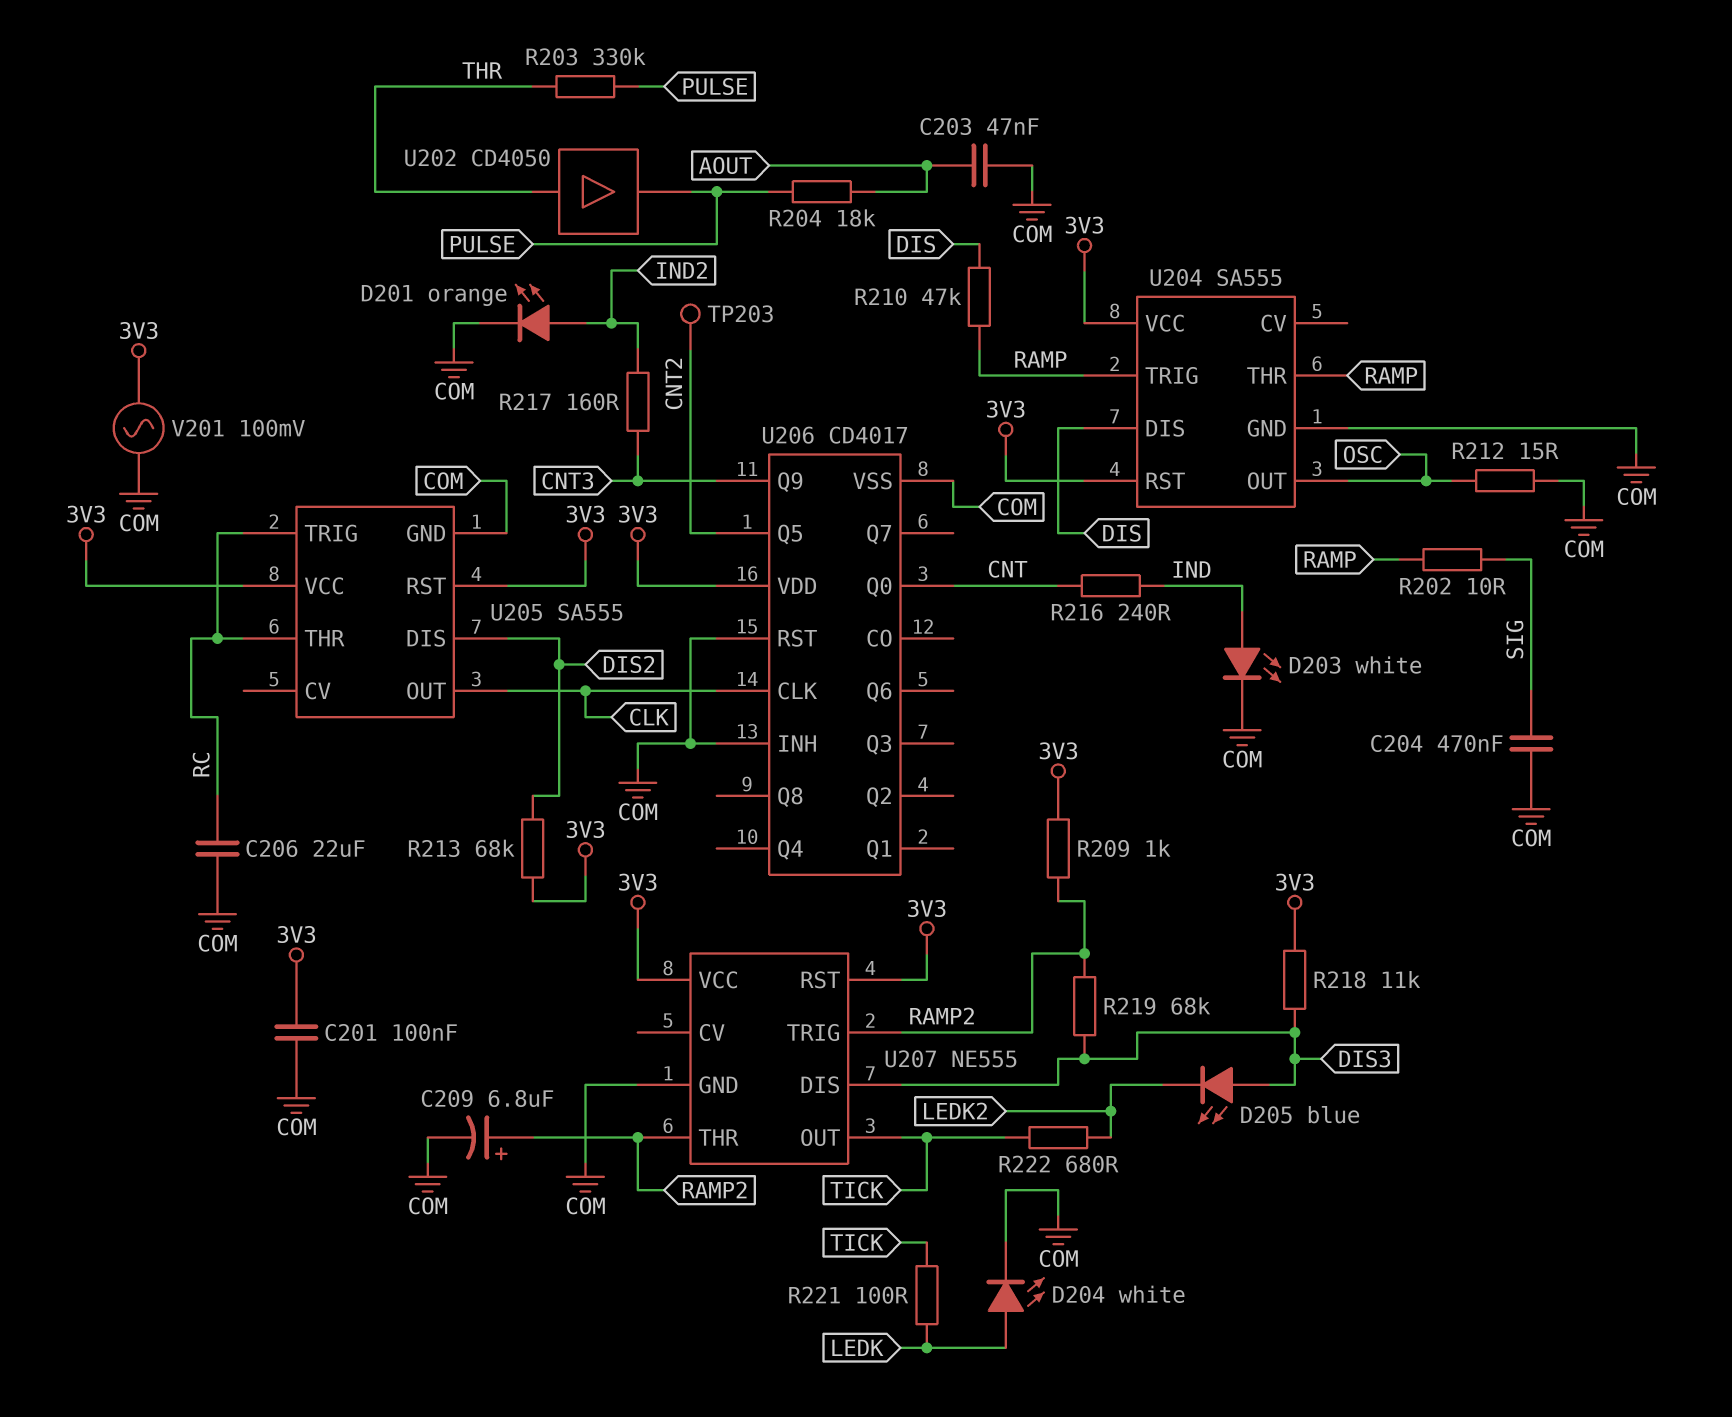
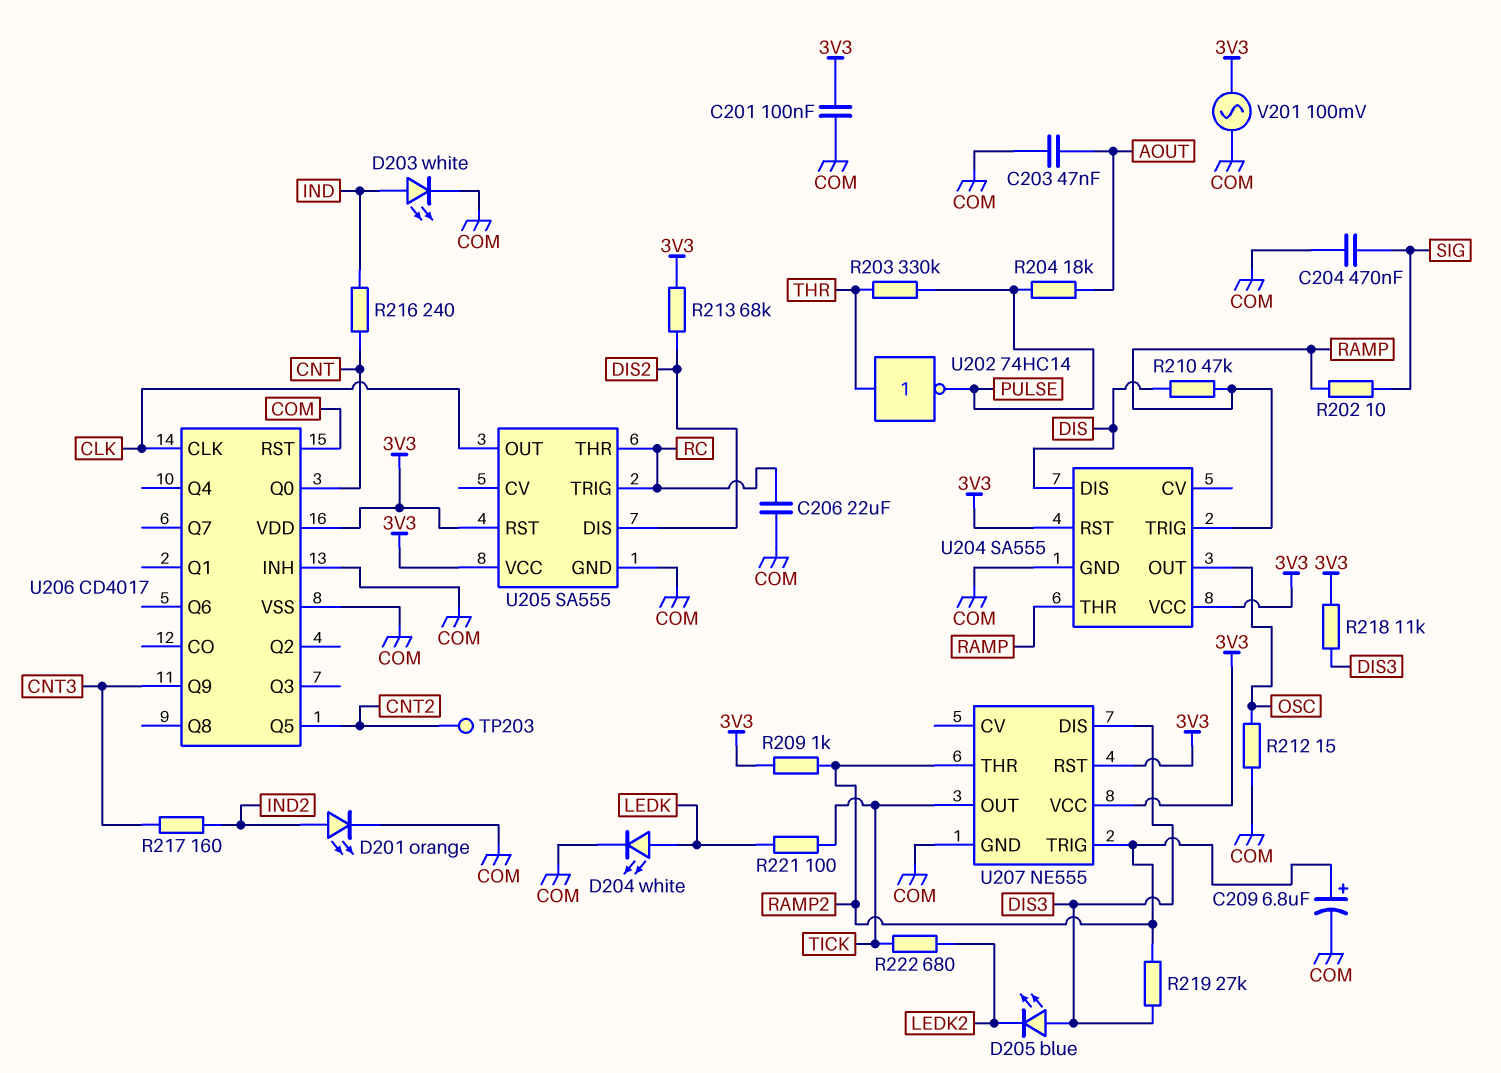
R219: 68k (DIS3, RAMP2) -> 27k (DIS3, RAMP2)
U202: buffer CD4050 (in THR, out PULSE) -> NOT 74HC14 (in THR, out PULSE)

